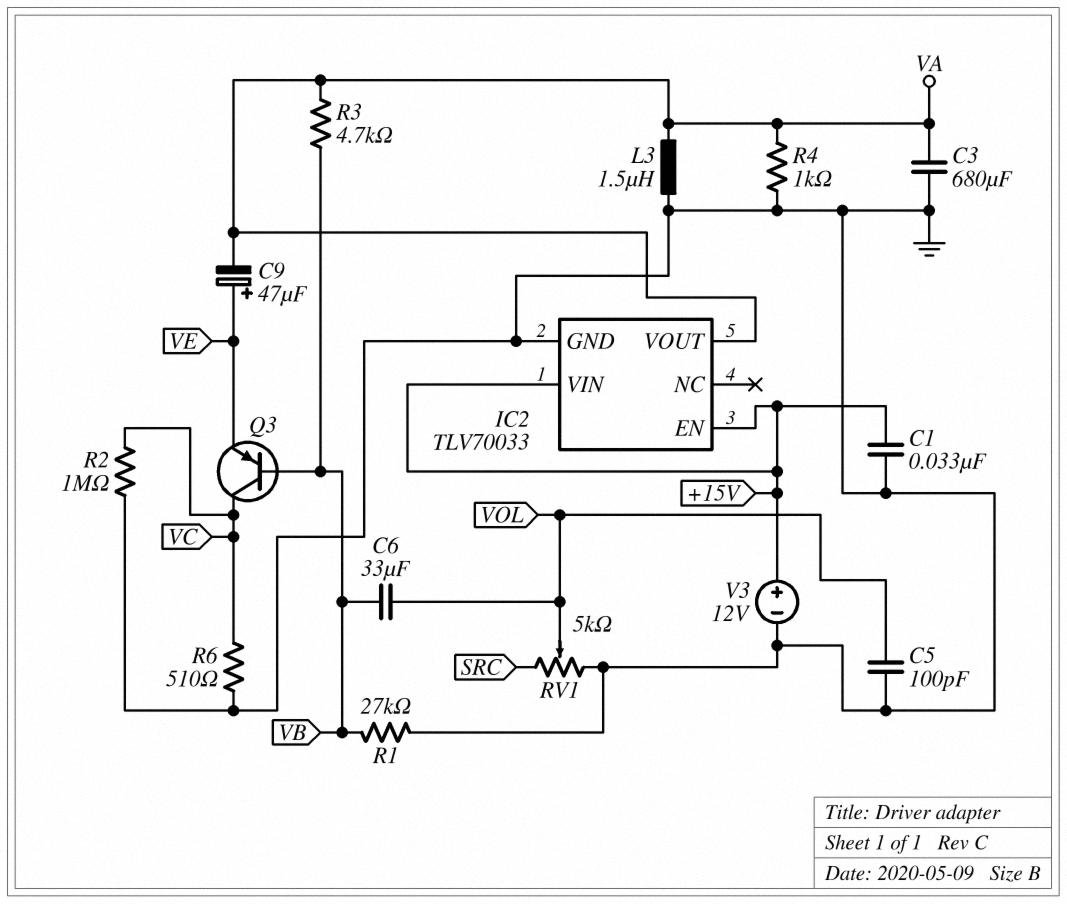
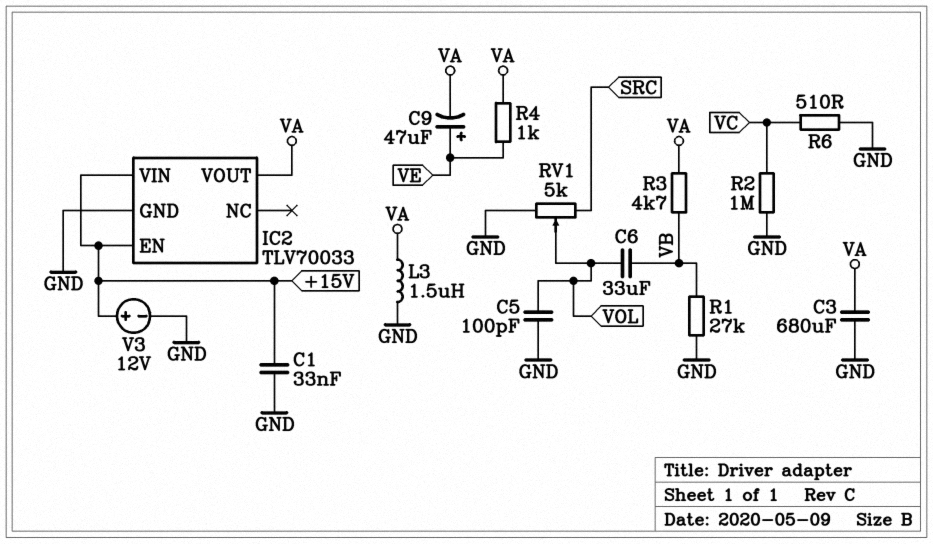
Q3: PNP (B VB, C VC, E VE) -> none
R4: 1k (GND, VA) -> 1k (VA, VE)

